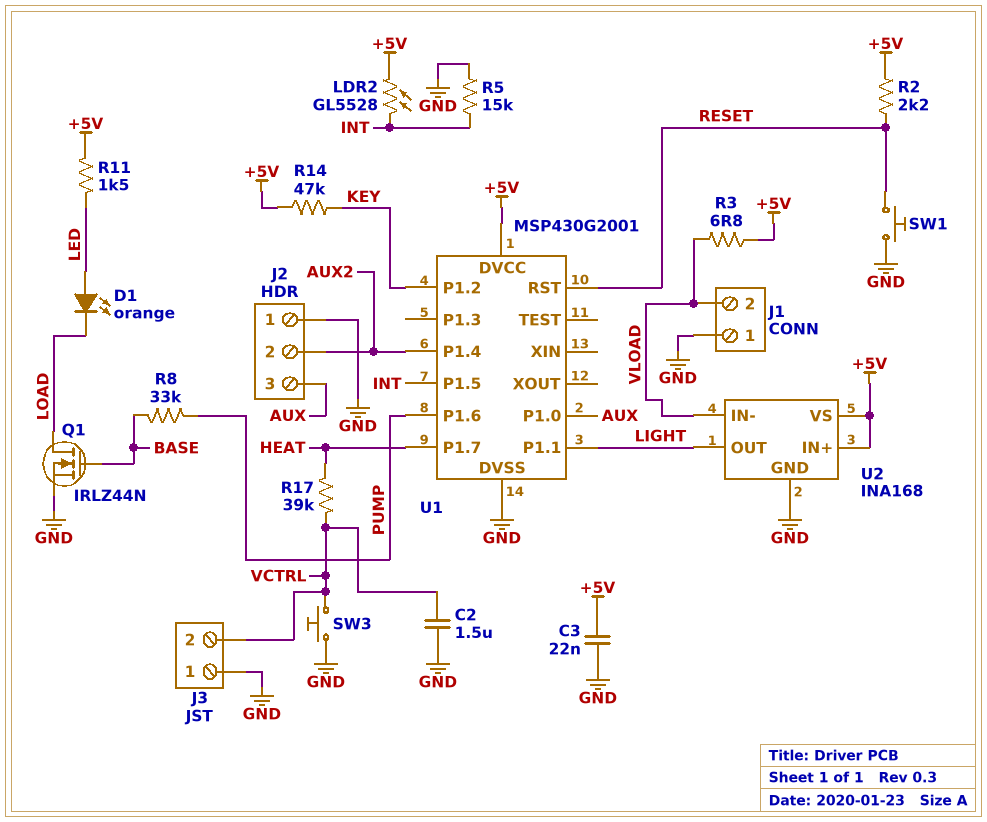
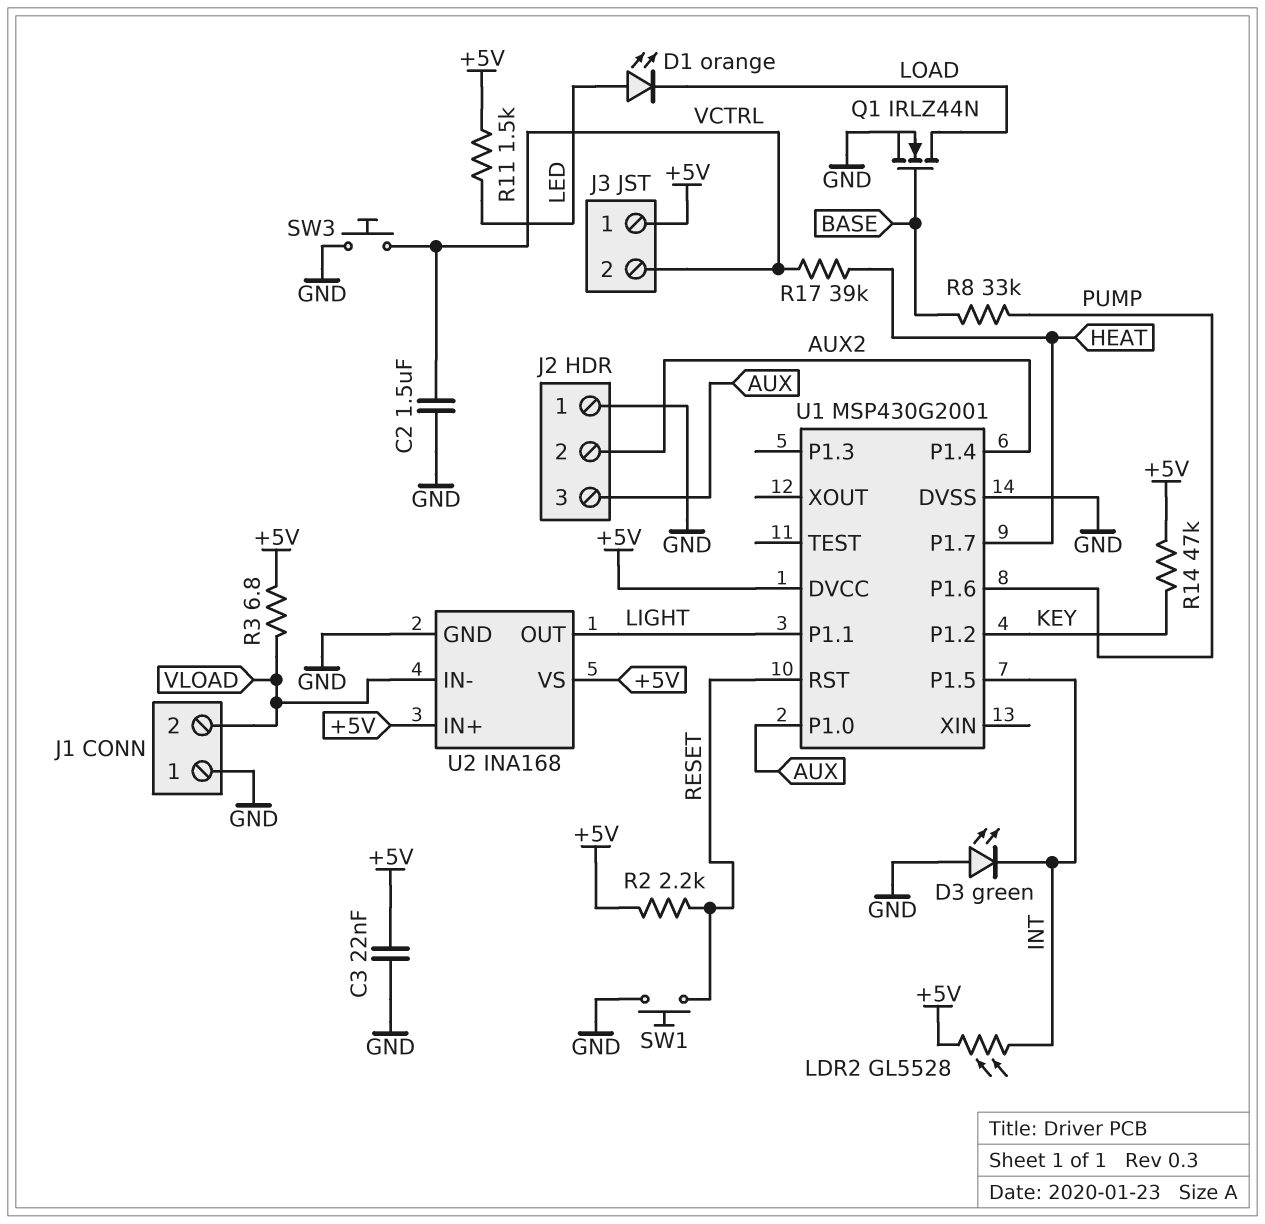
D3: none -> LED green (A GND, K INT)
J3 pin 1: GND -> +5V
R5: 15k (GND, INT) -> none

